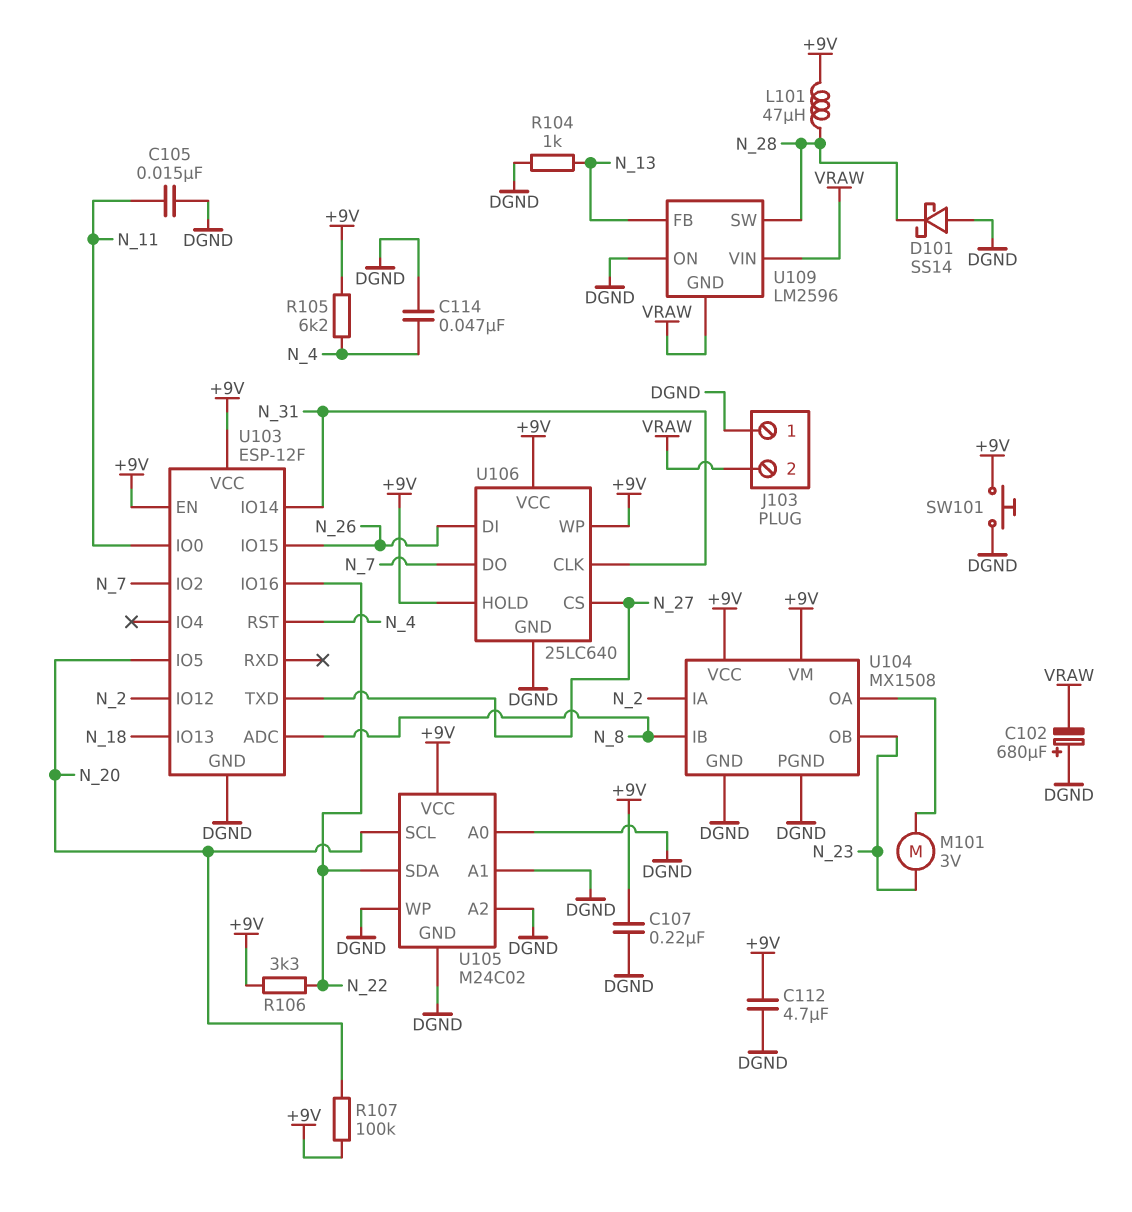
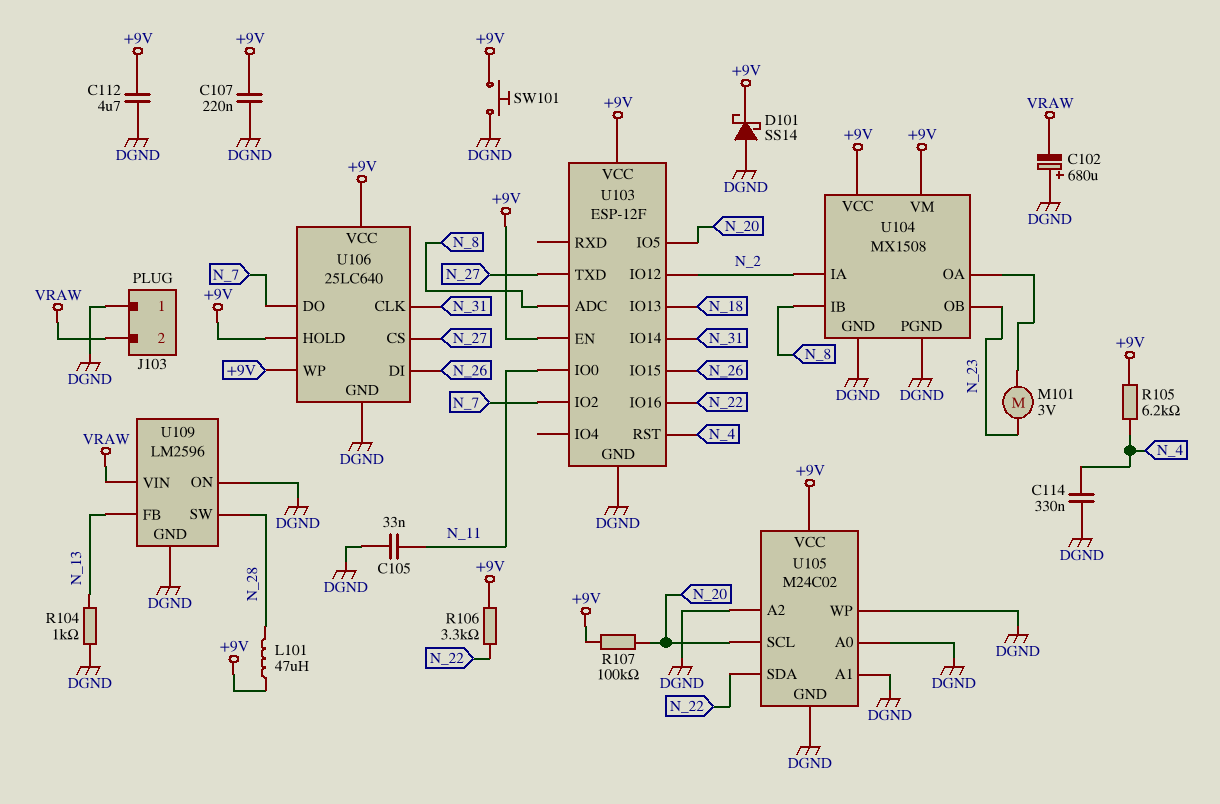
C105: 15nF (DGND, N_11) -> 33nF (DGND, N_11)
C114: 47nF (DGND, N_4) -> 330nF (DGND, N_4)
D101: schottky SS14 (A DGND, K N_28) -> schottky SS14 (A DGND, K +9V)
U109 pin GND: VRAW -> DGND

